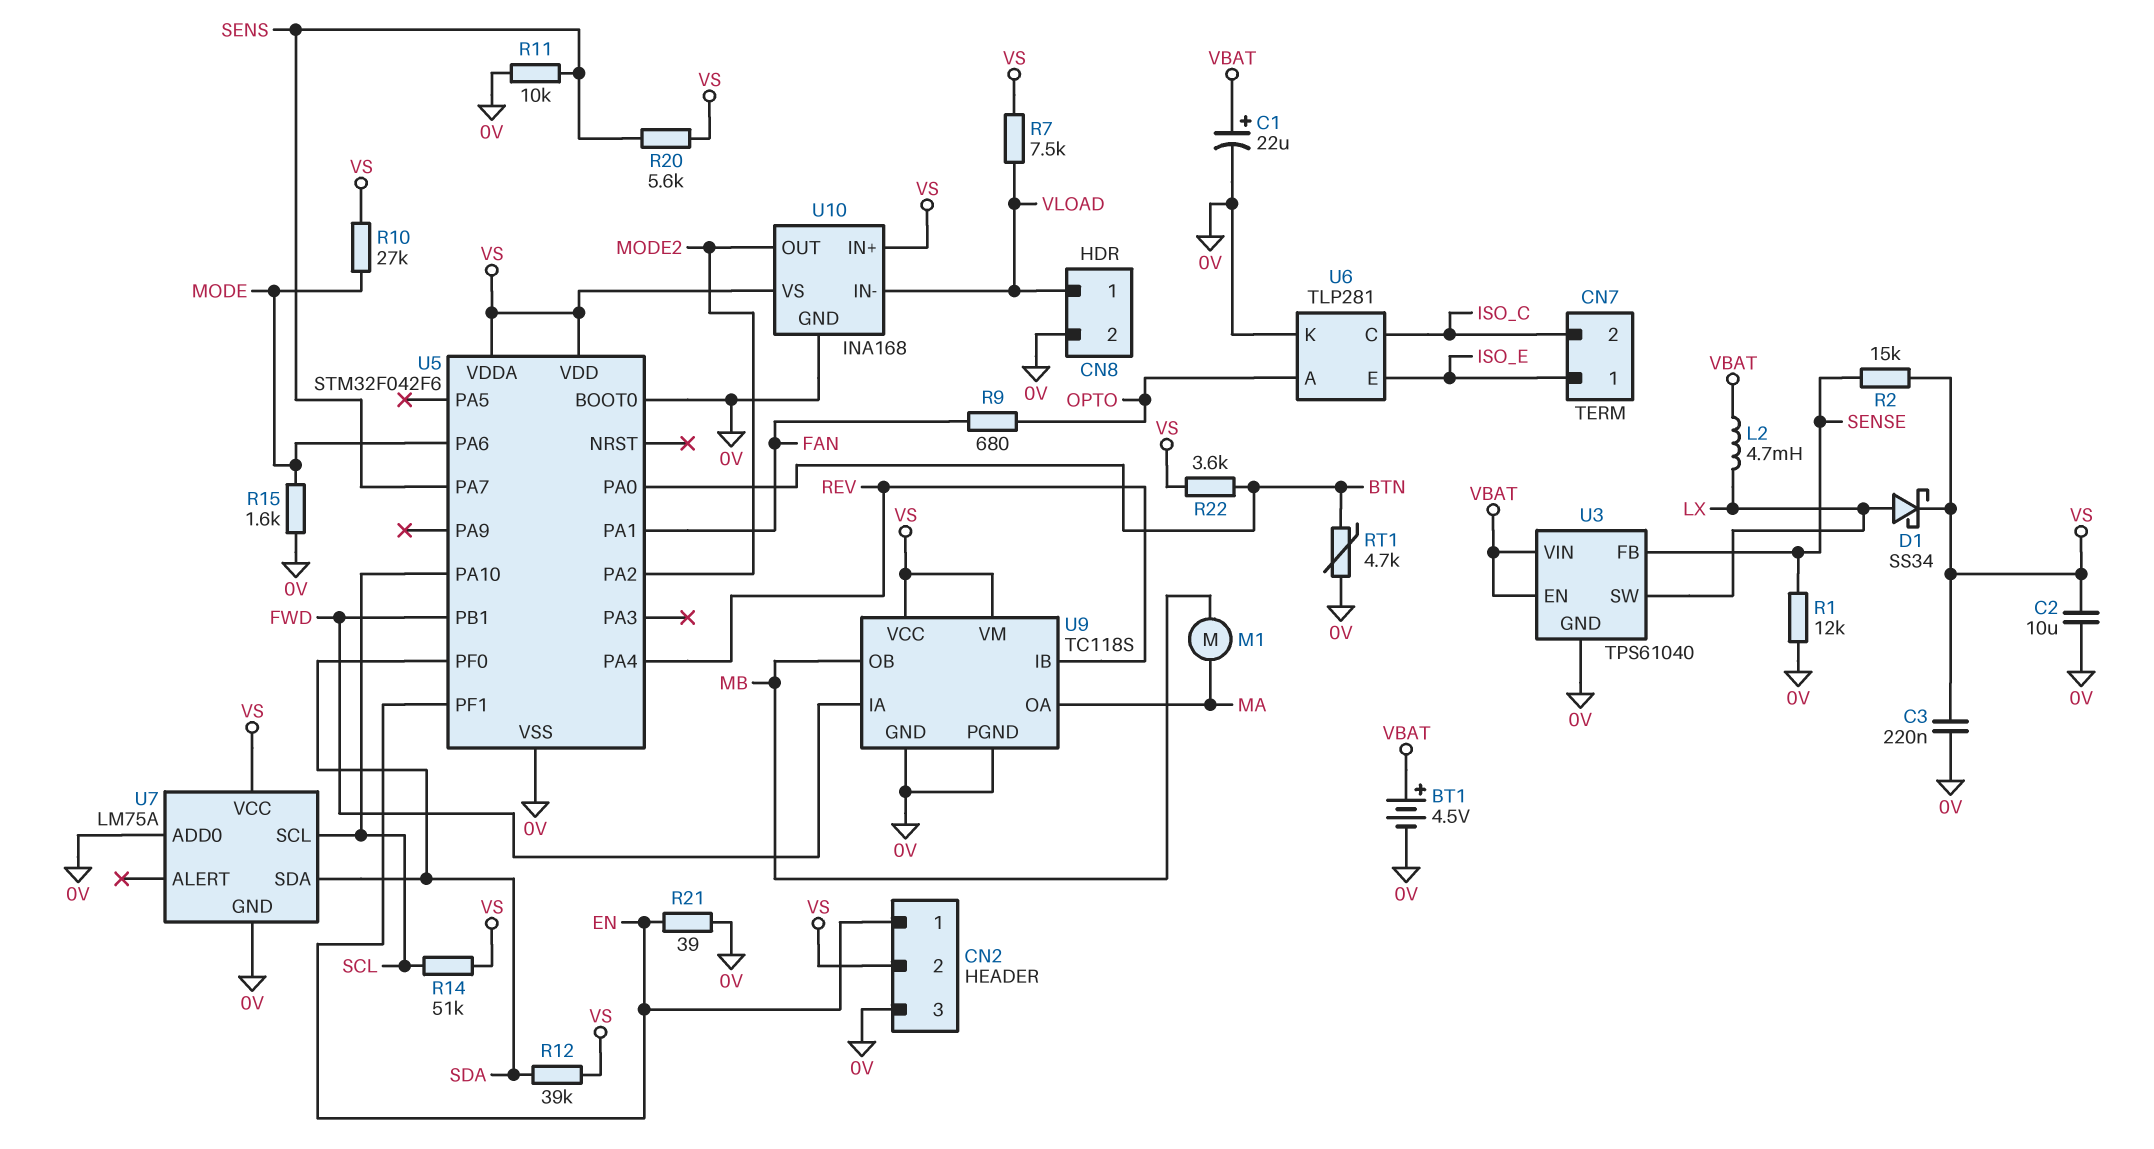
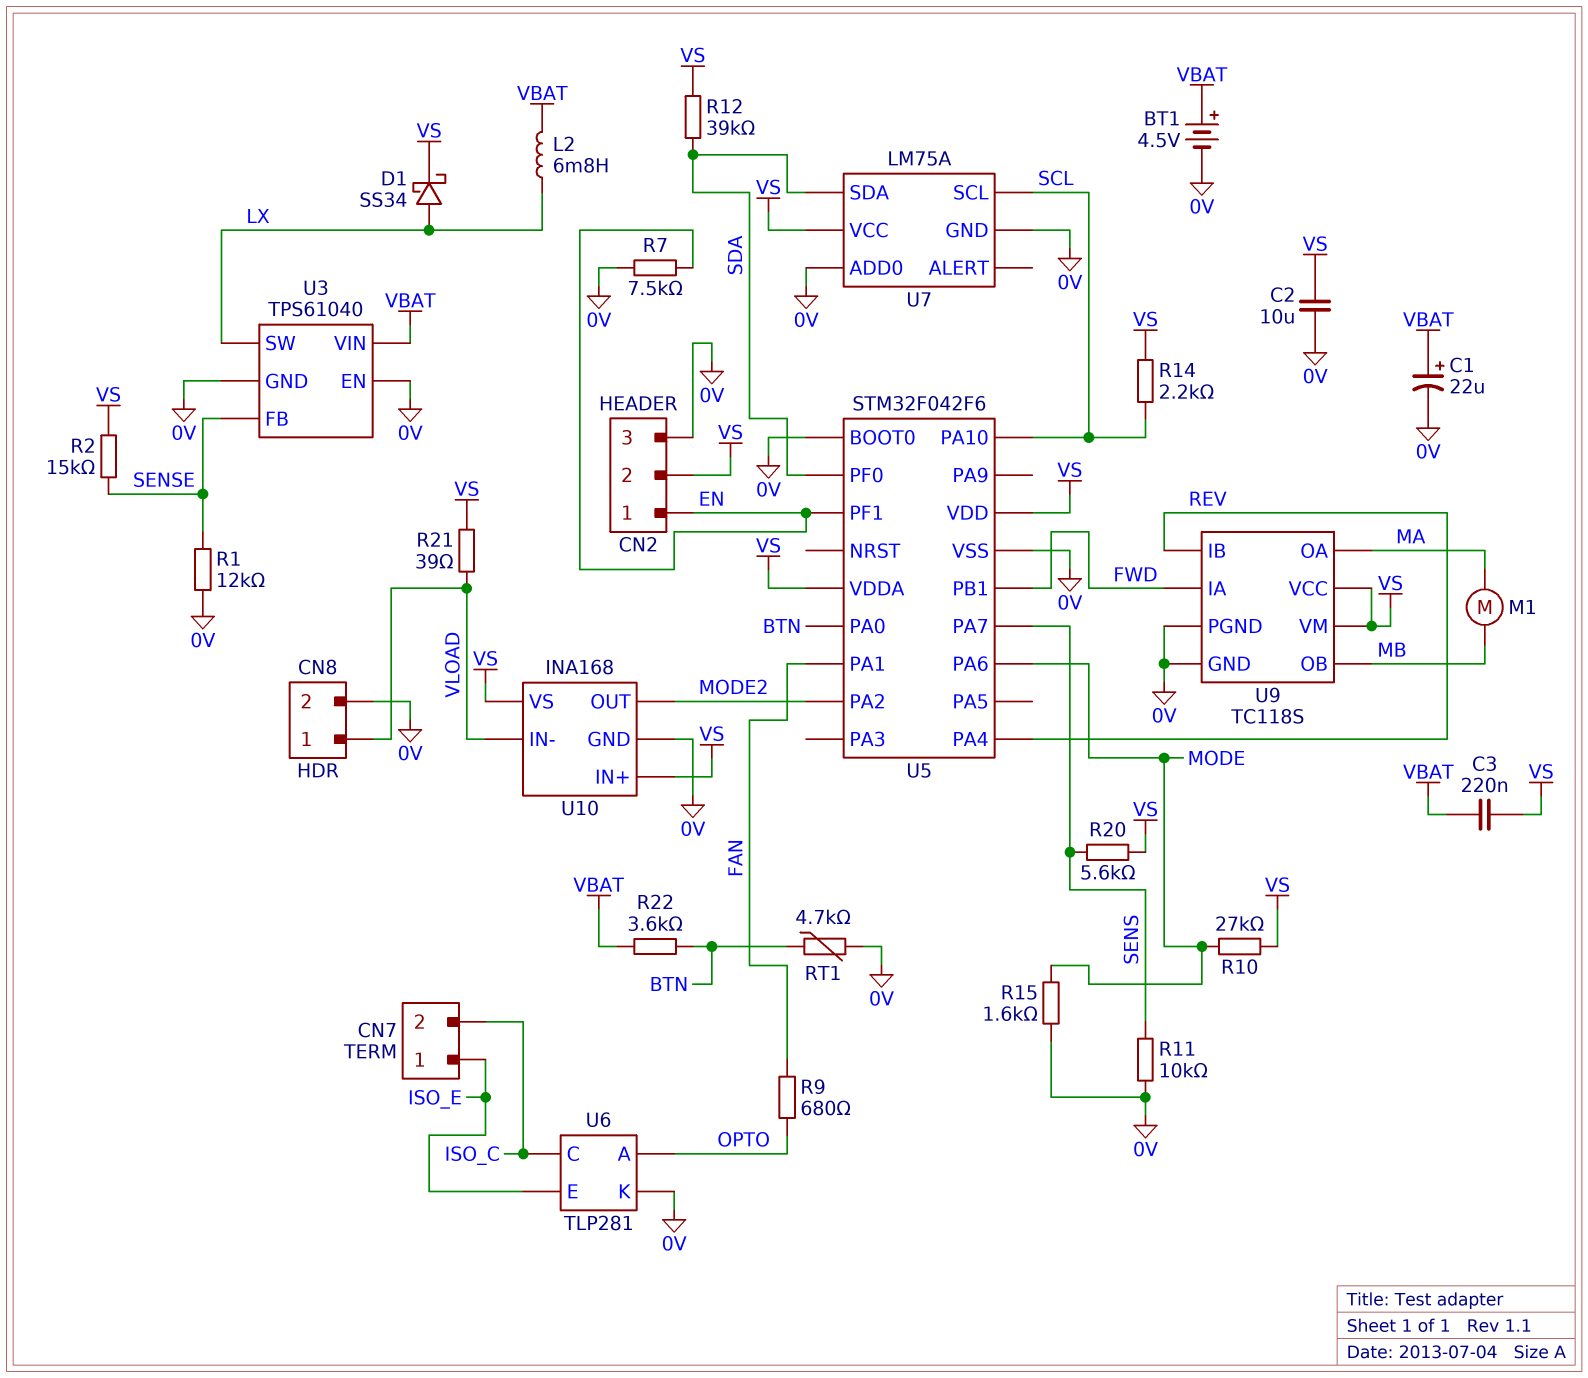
C3: 220nF (0V, VS) -> 220nF (VBAT, VS)
L2: 4.7mH (LX, VBAT) -> 6.8mH (LX, VBAT)
R7: 7.5k (VLOAD, VS) -> 7.5k (0V, EN)
R14: 51k (SCL, VS) -> 2.2k (SCL, VS)
R21: 39 (0V, EN) -> 39 (VLOAD, VS)
R22: 3.6k (BTN, VS) -> 3.6k (BTN, VBAT)
U3 pin EN: VBAT -> 0V

